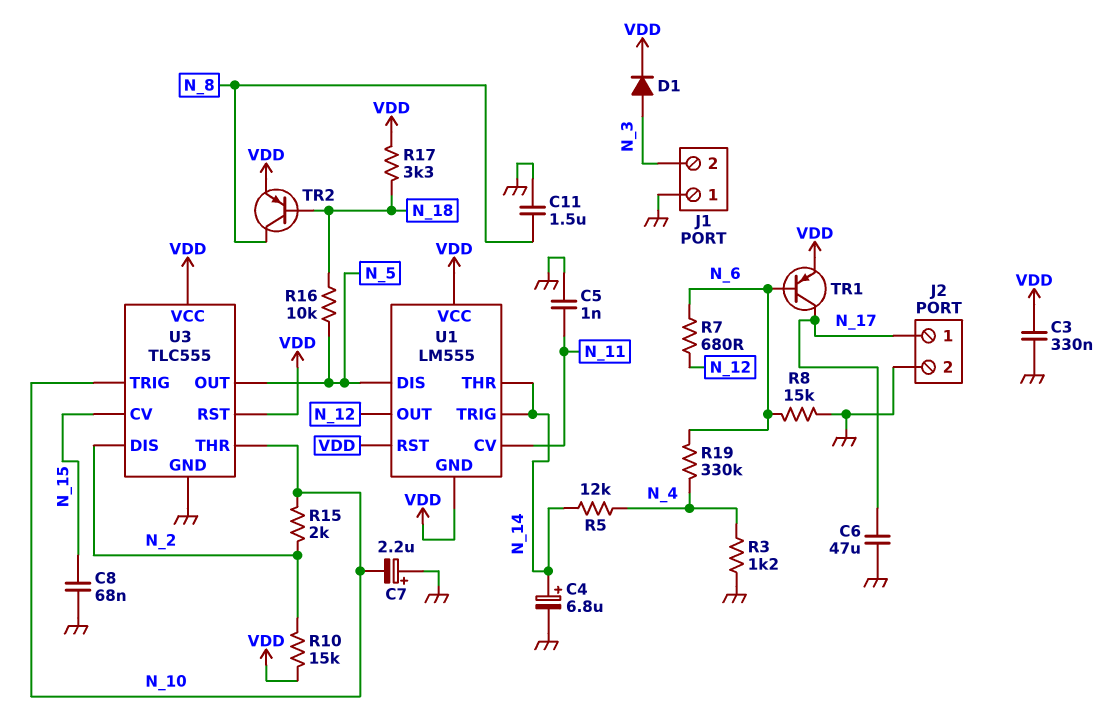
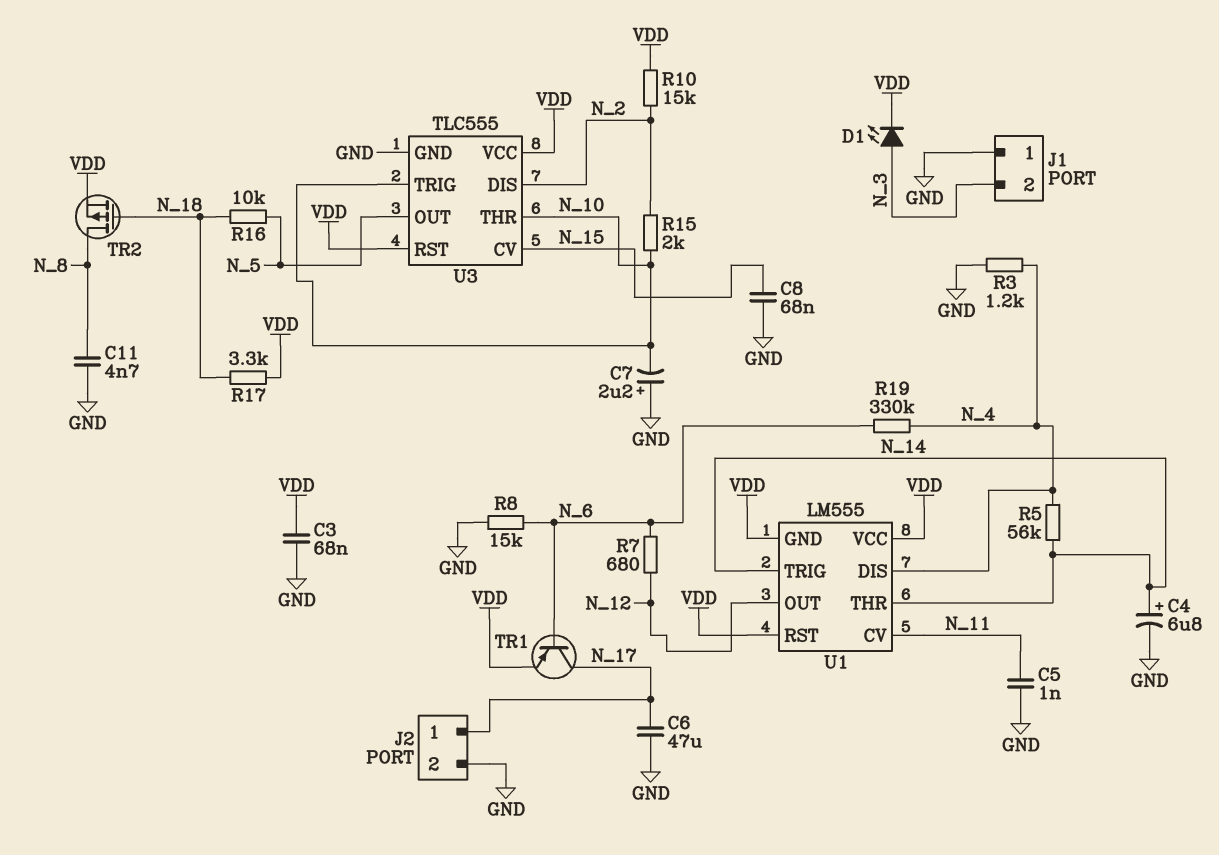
C3: 330nF (GND, VDD) -> 68nF (GND, VDD)
C11: 1.5uF (GND, N_8) -> 4.7nF (GND, N_8)
D1: diode (A N_3, K VDD) -> LED (A N_3, K VDD)
R5: 12k (N_4, N_14) -> 56k (N_4, N_14)
TR2: PNP (B N_18, C N_8, E VDD) -> PMOS (G N_18, D N_8, S VDD)
U1 pin DIS: N_5 -> N_4

